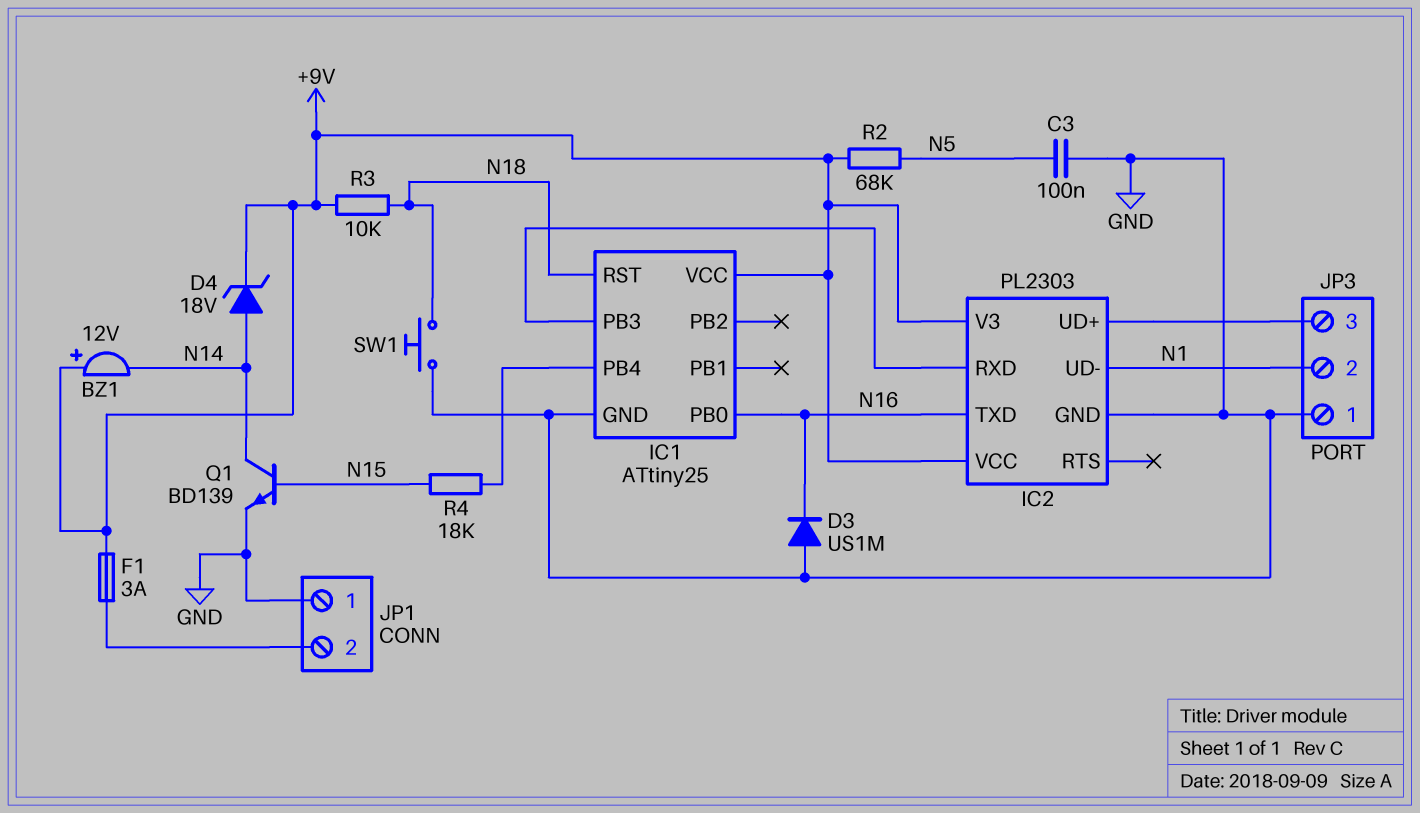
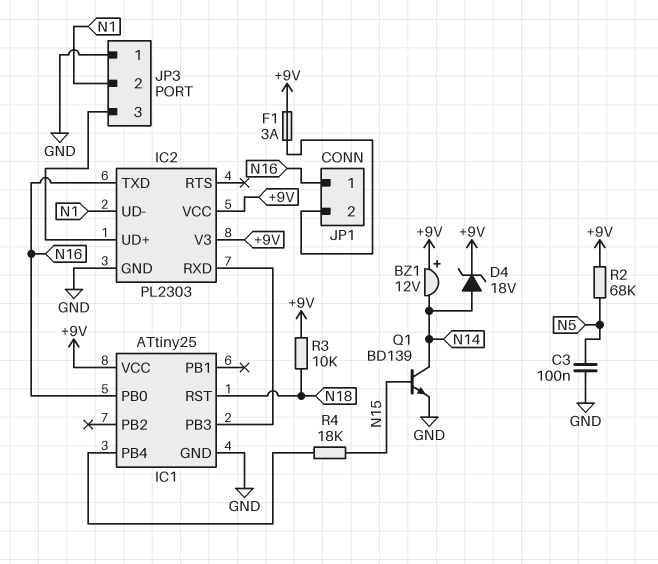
D3: diode US1M (A GND, K N16) -> none
JP1 pin 1: GND -> N16
SW1: button (GND, N18) -> none

